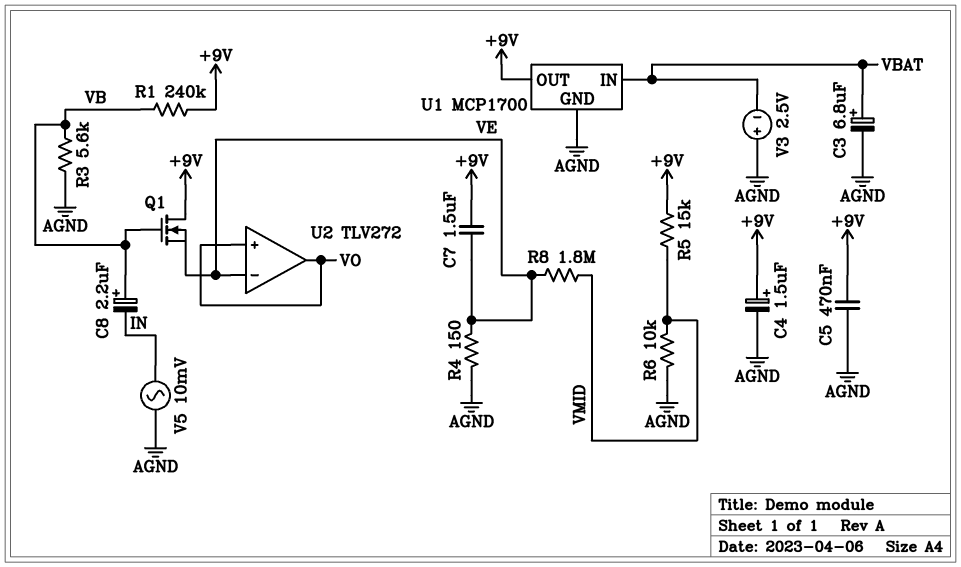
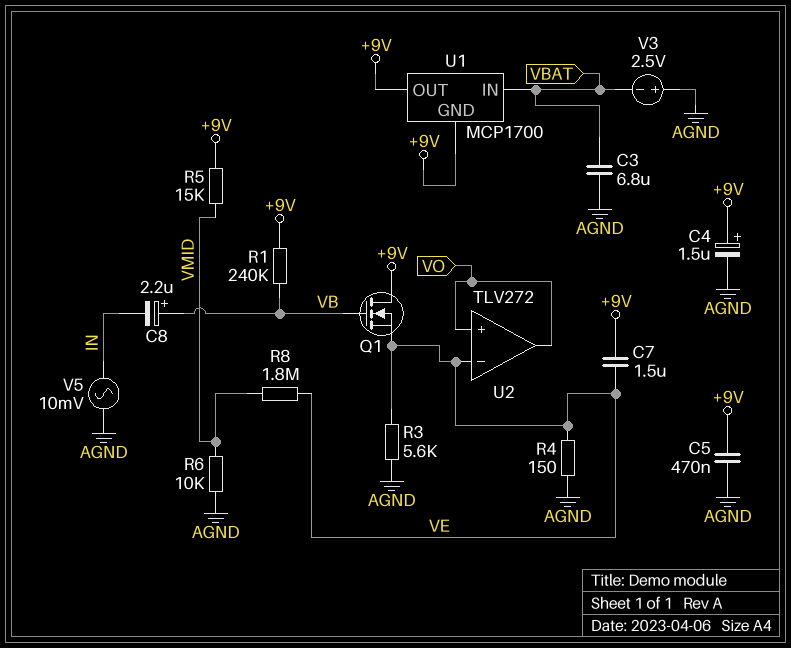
C3: 6.8uF (plus VBAT, minus AGND) -> 6.8uF (AGND, VBAT)
R3: 5.6k (AGND, VB) -> 5.6k (AGND, VE)
U1 pin GND: AGND -> +9V

